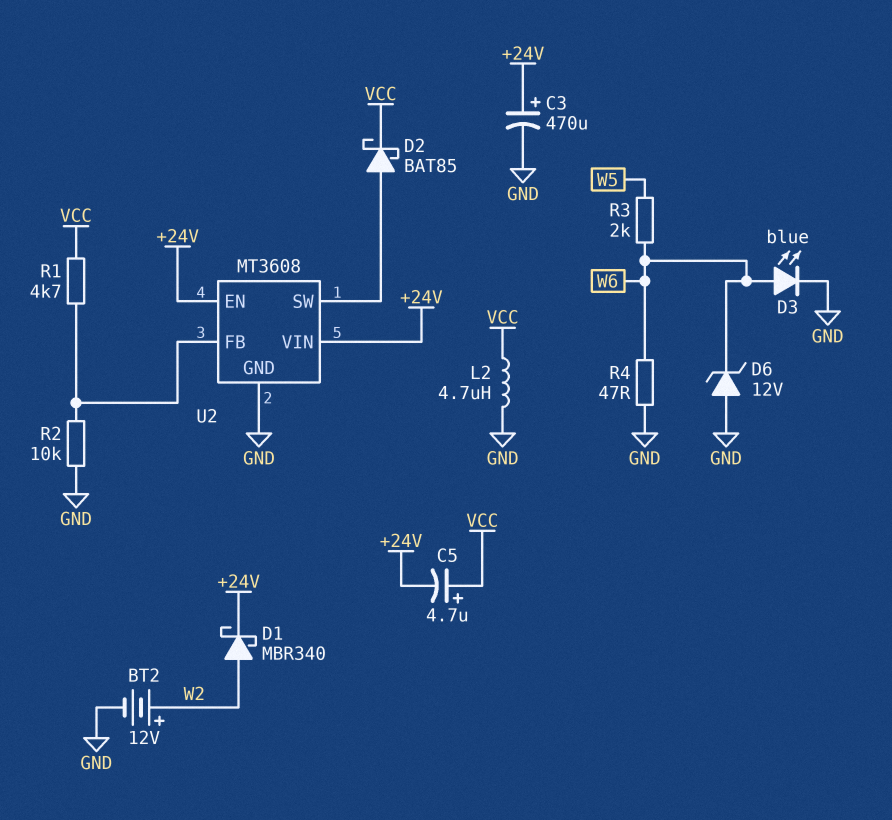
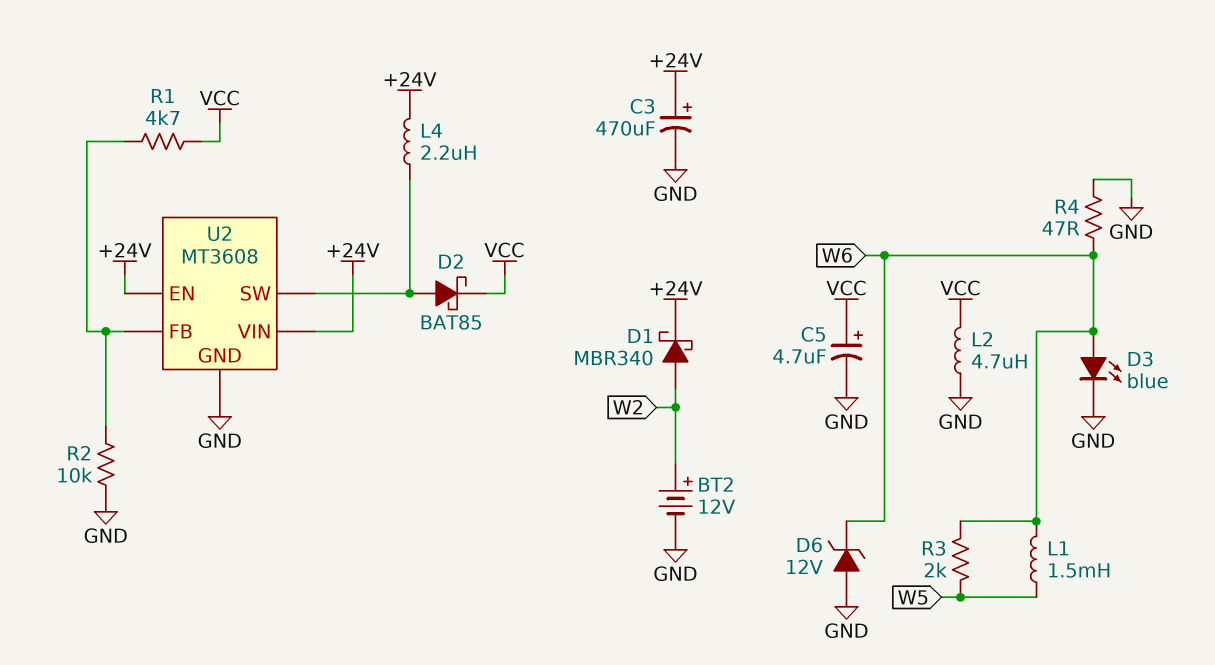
C5: 4.7uF (plus VCC, minus +24V) -> 4.7uF (plus VCC, minus GND)
L1: none -> 1.5mH (W5, W6)
L4: none -> 2.2uH (+24V, U2/SW)

